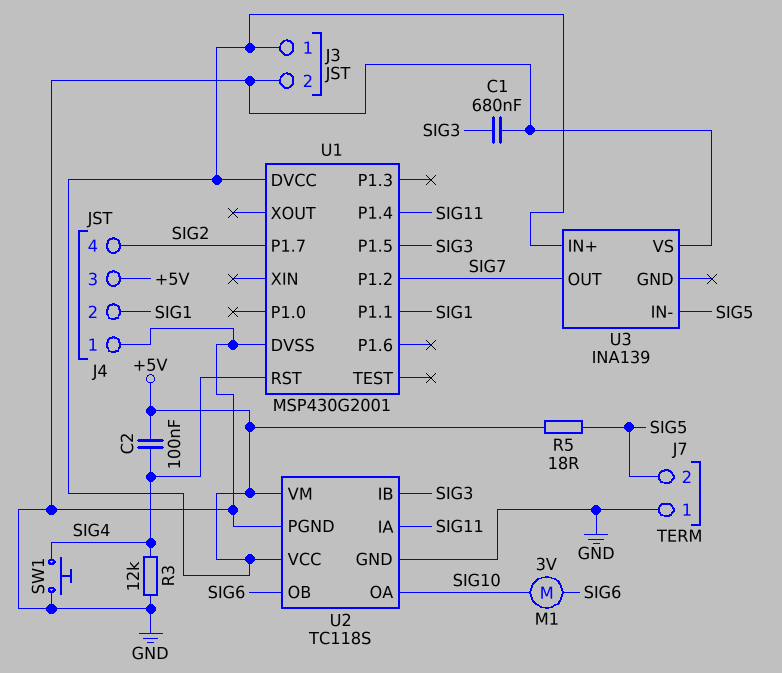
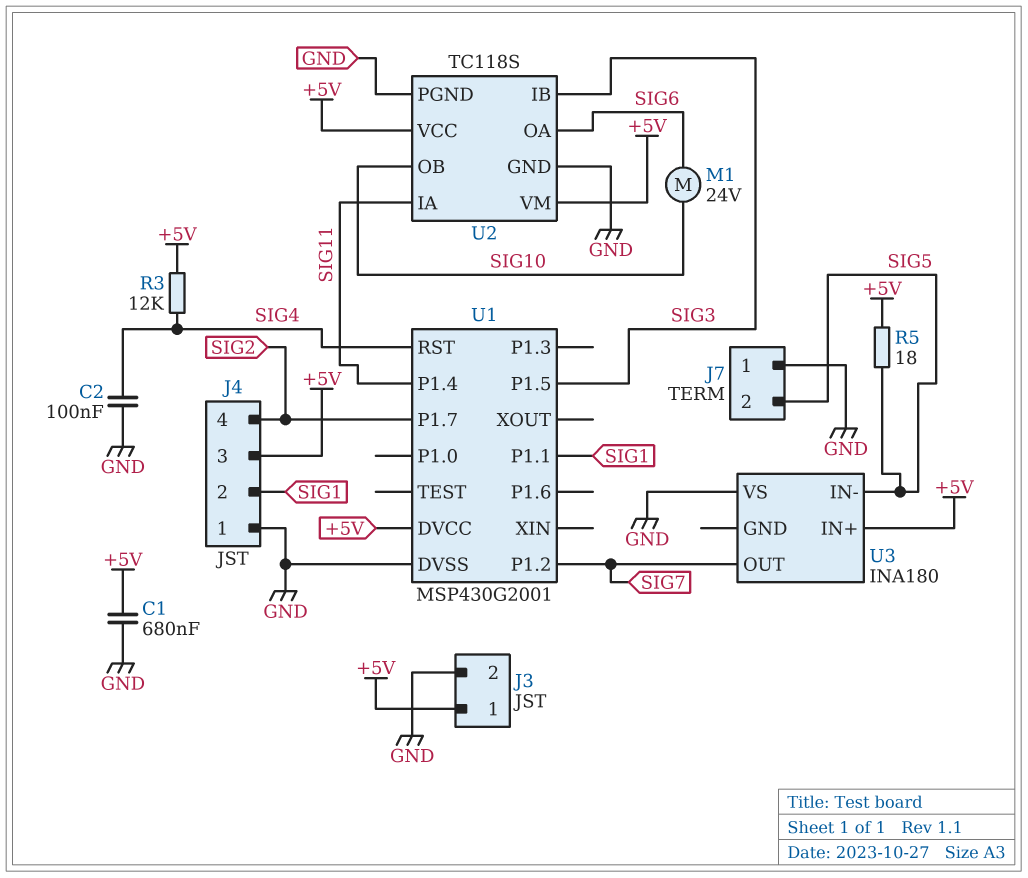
C1: 680nF (GND, SIG3) -> 680nF (+5V, GND)
C2: 100nF (+5V, SIG4) -> 100nF (GND, SIG4)
M1: motor 3V (SIG6, SIG10) -> motor 24V (SIG6, SIG10)
R3: 12k (GND, SIG4) -> 12k (+5V, SIG4)
SW1: button (GND, SIG4) -> none
U2 pin OA: SIG10 -> SIG6
U2 pin OB: SIG6 -> SIG10
U3: INA139 -> INA180

